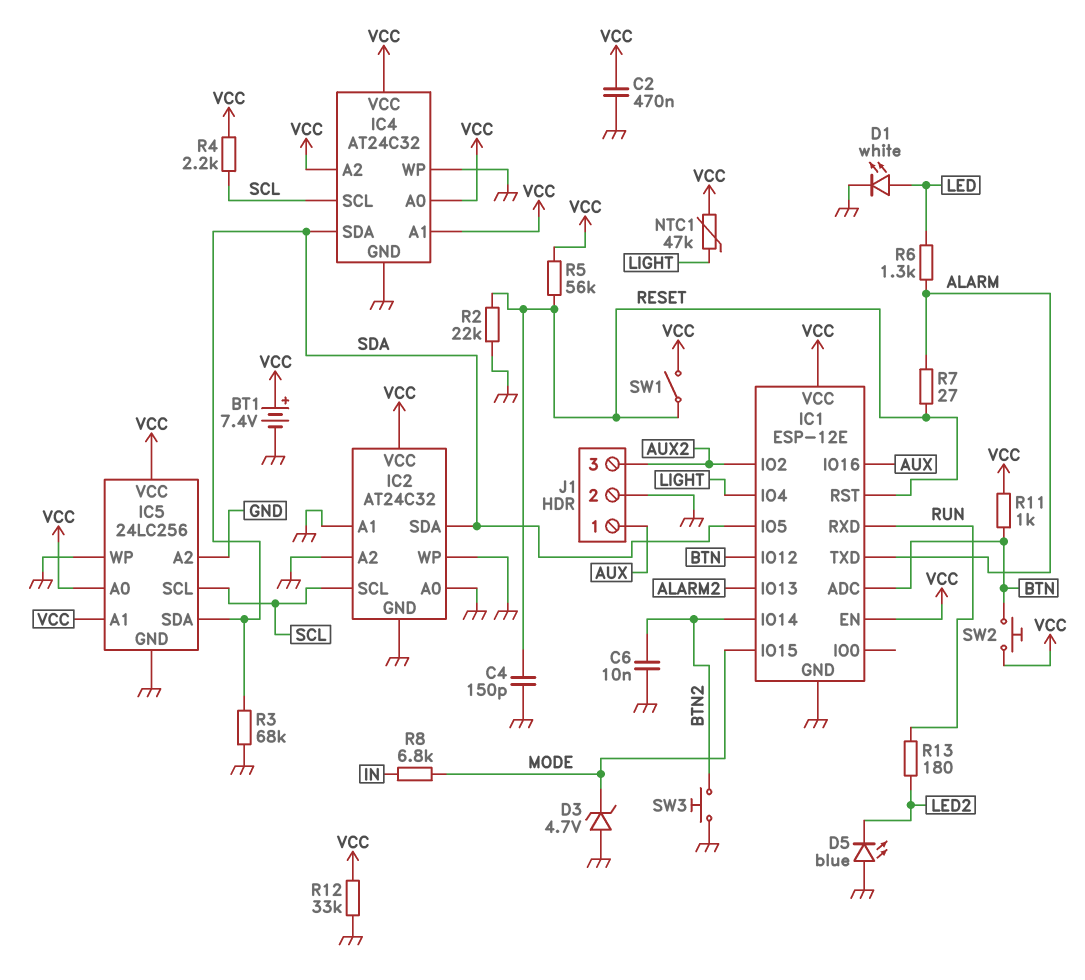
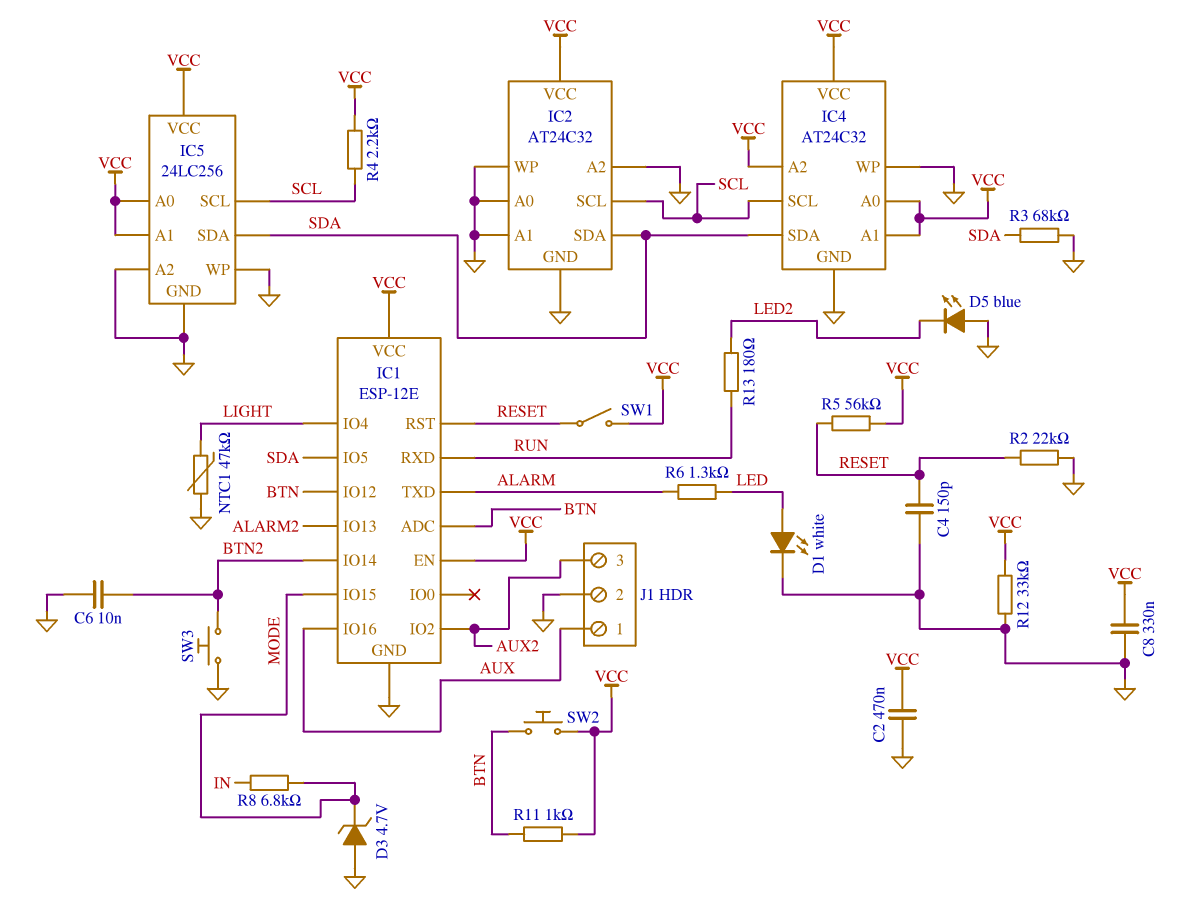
BT1: 7.4V (plus VCC, minus GND) -> none
C8: none -> 330nF (GND, VCC)
NTC1: 47k (LIGHT, VCC) -> 47k (GND, LIGHT)
R7: 27 (ALARM, RESET) -> none

